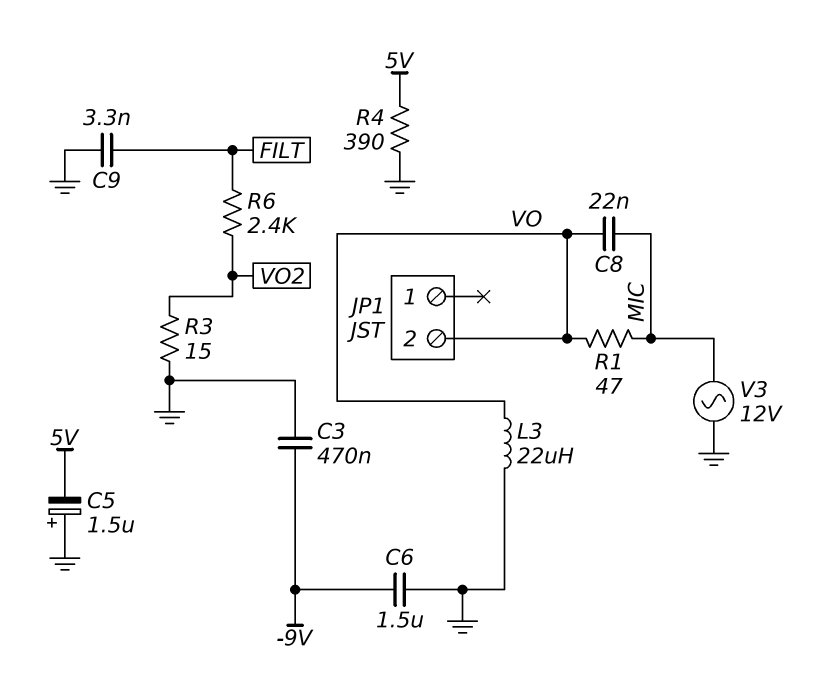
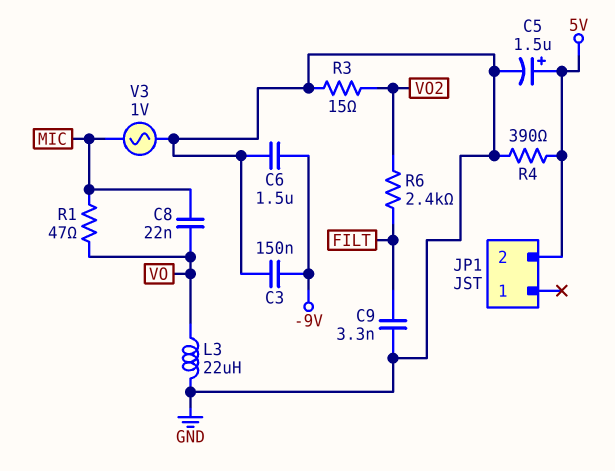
C3: 470nF (-9V, GND) -> 150nF (-9V, GND)
C5: 1.5uF (plus GND, minus 5V) -> 1.5uF (plus 5V, minus GND)
JP1 pin 2: VO -> 5V
V3: AC 12V (GND, MIC) -> AC 1V (GND, MIC)

